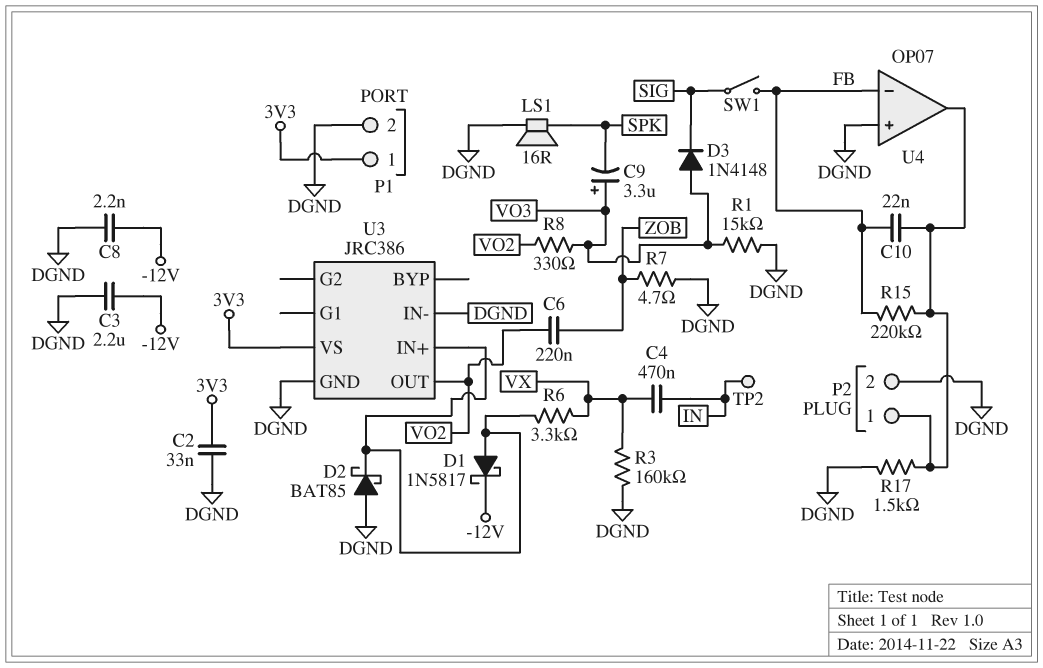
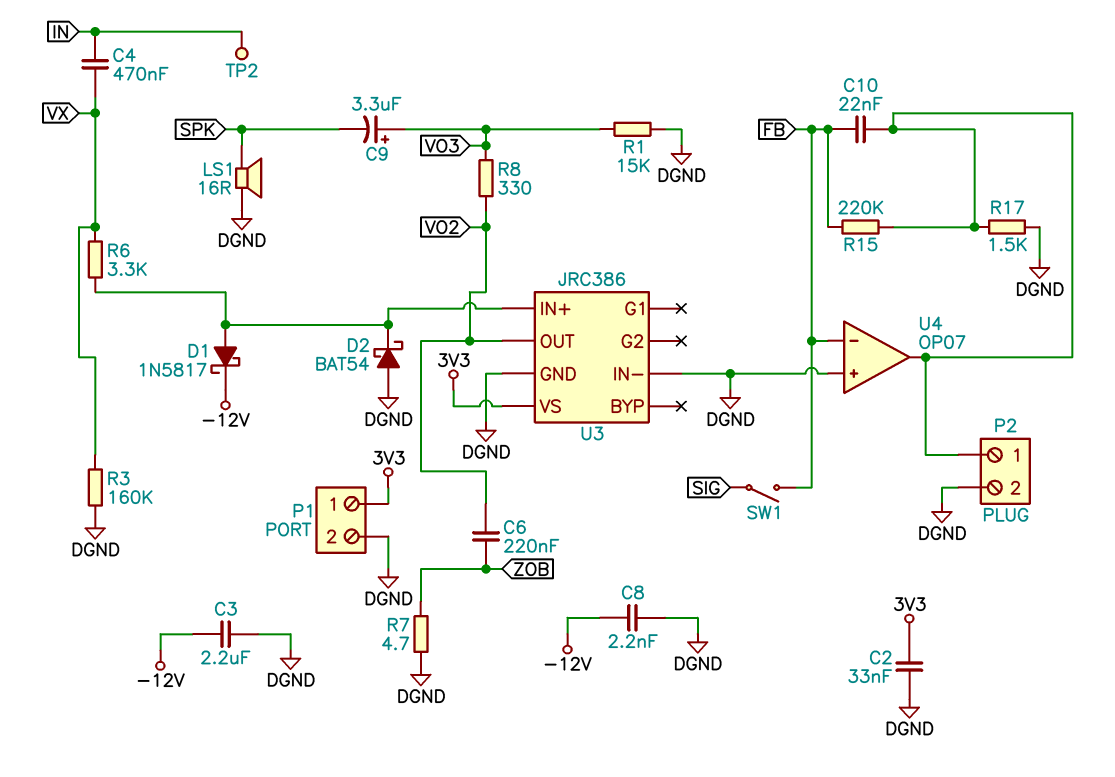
D2: schottky BAT85 (A DGND, K U3/IN+) -> schottky BAT54 (A DGND, K U3/IN+)
D3: diode 1N4148 (A VO3, K SIG) -> none

